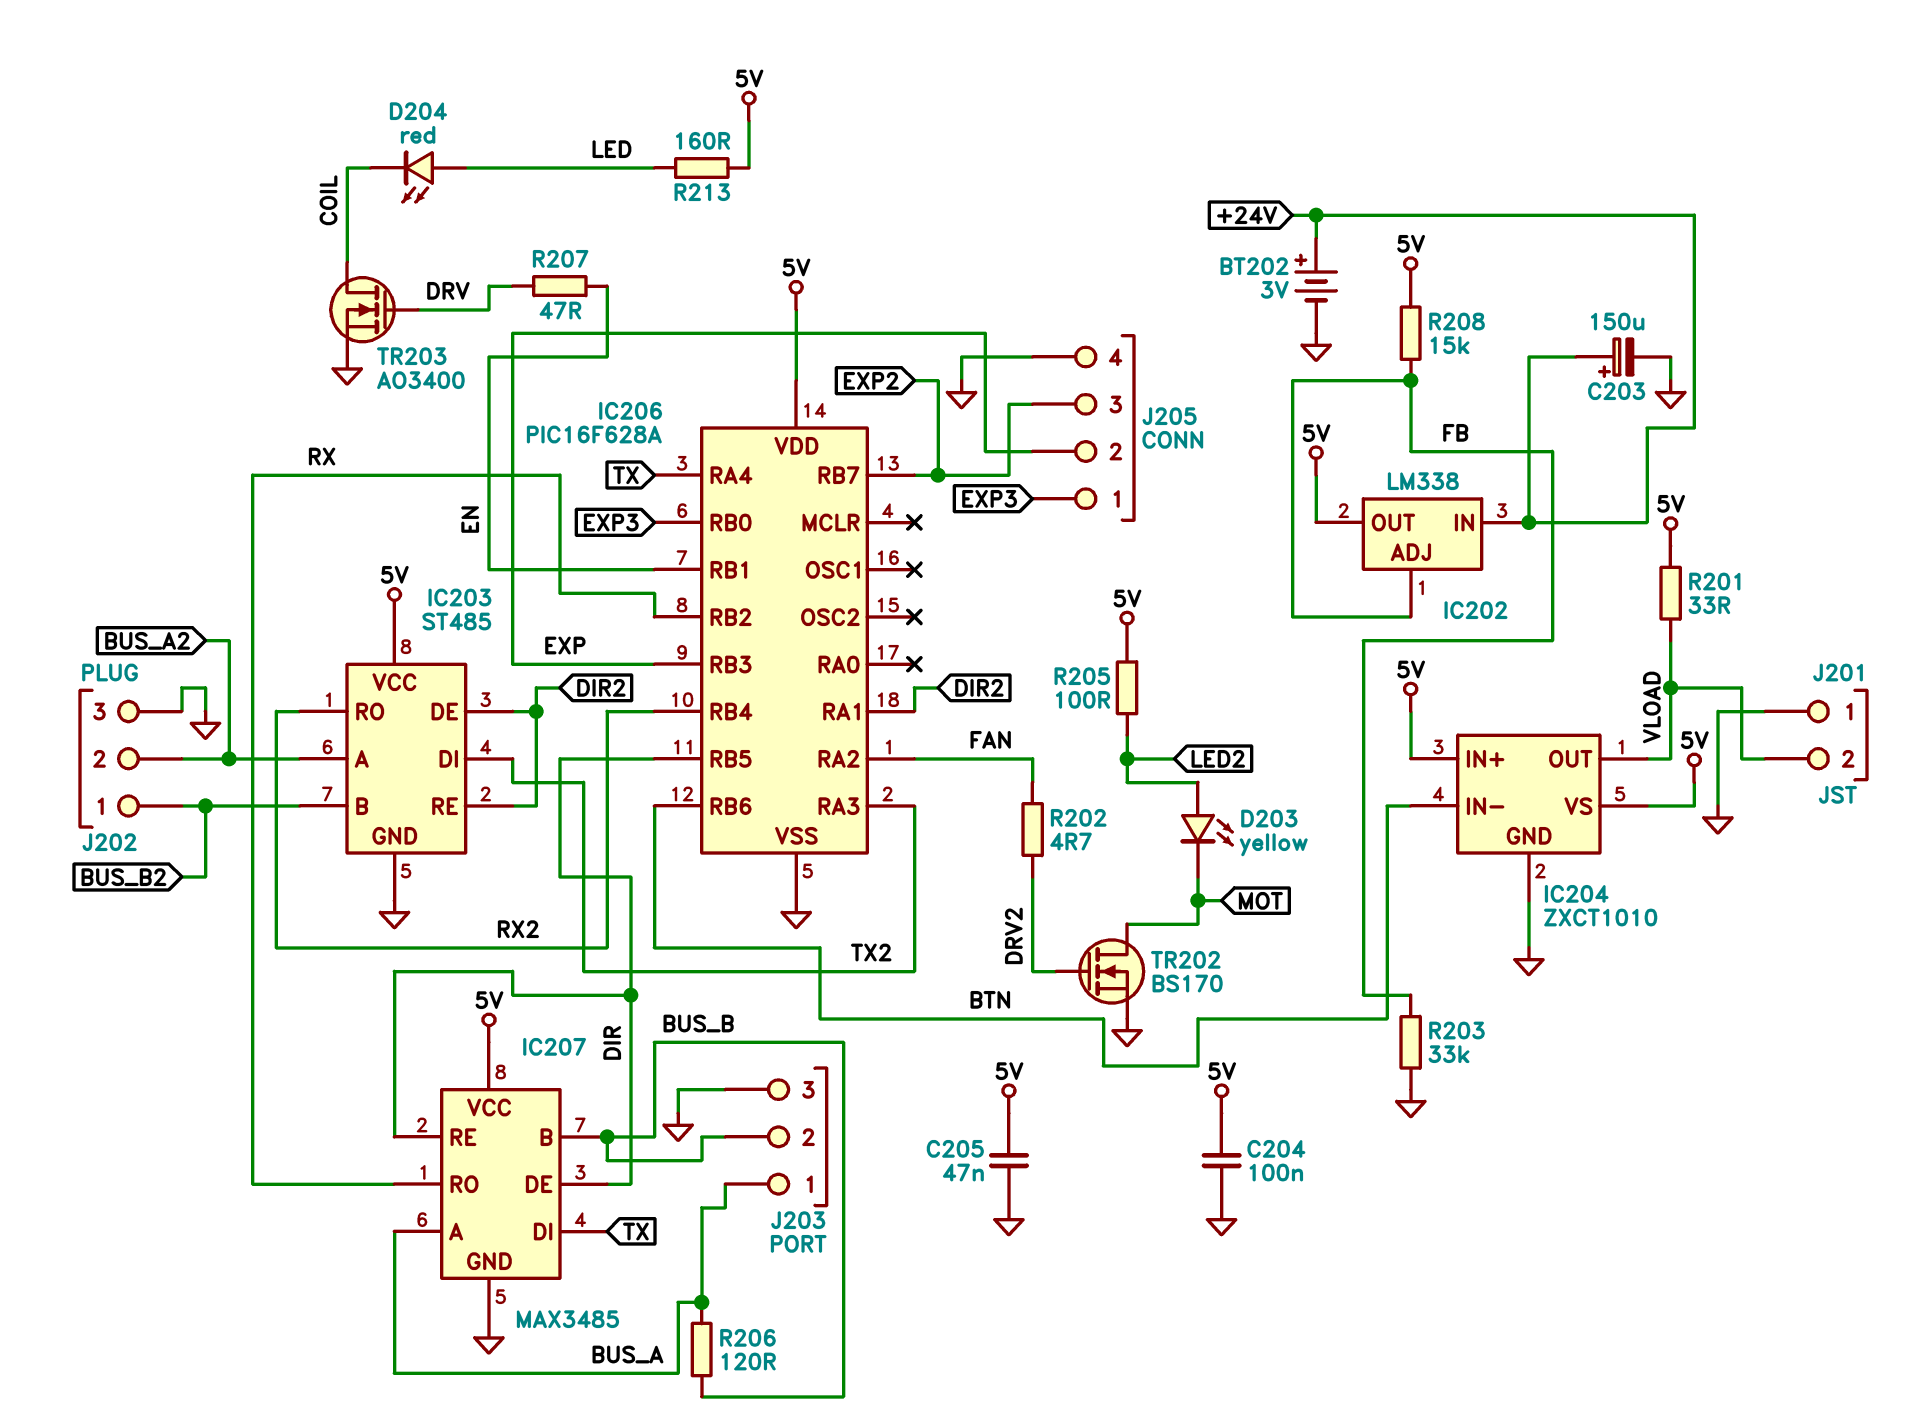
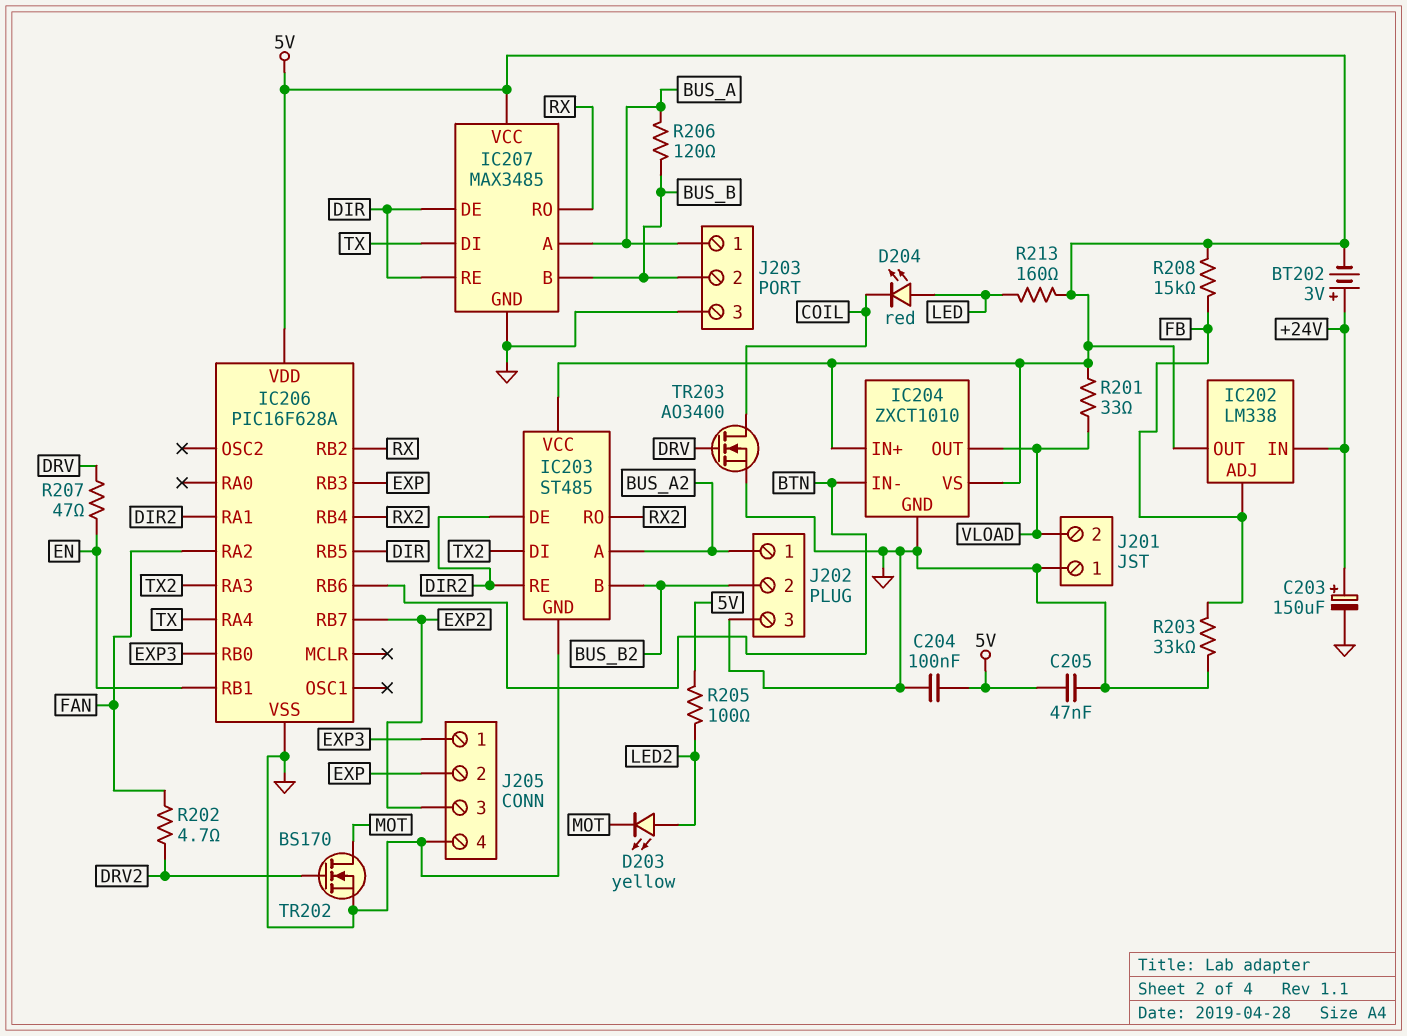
BT202: 3V (plus +24V, minus GND) -> 3V (plus +24V, minus 5V)
J202 pin 1: BUS_B2 -> BUS_A2
J202 pin 2: BUS_A2 -> BUS_B2

